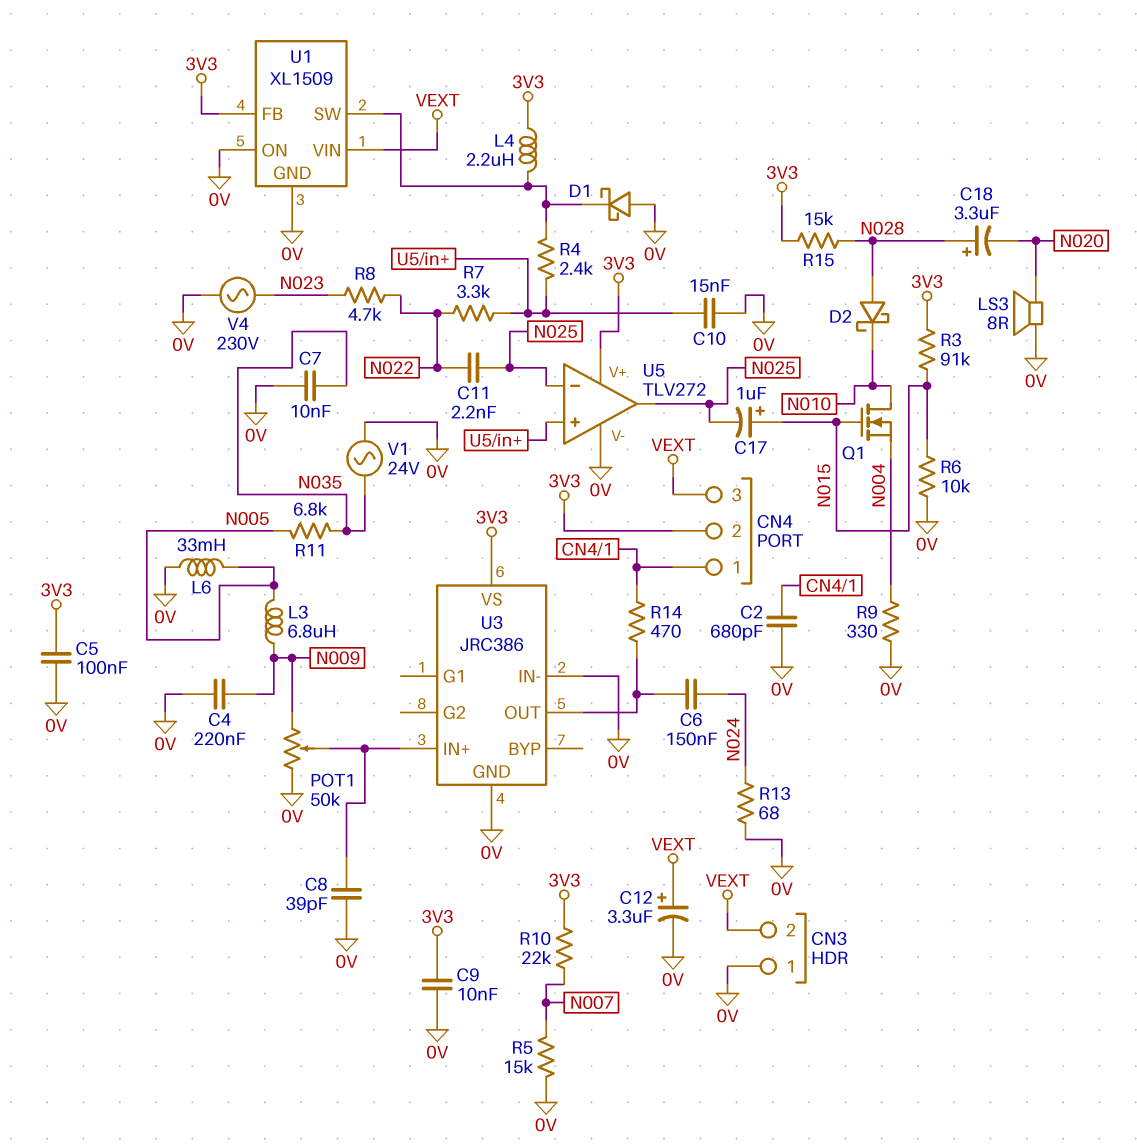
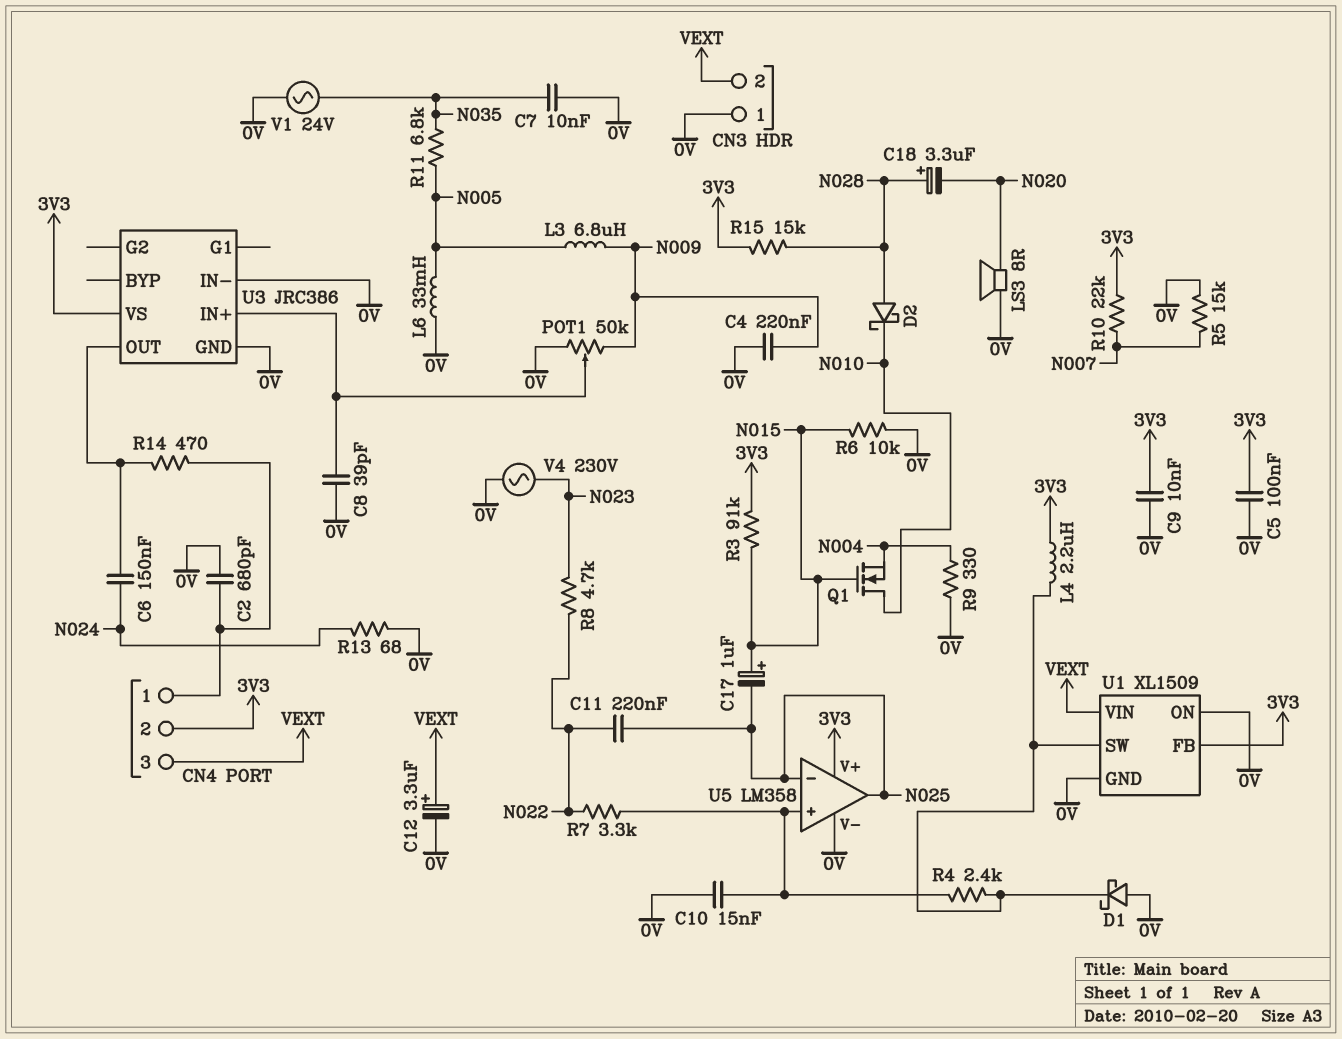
C11: 2.2nF (N022, N025) -> 220nF (N022, N025)
U5: TLV272 -> LM358

